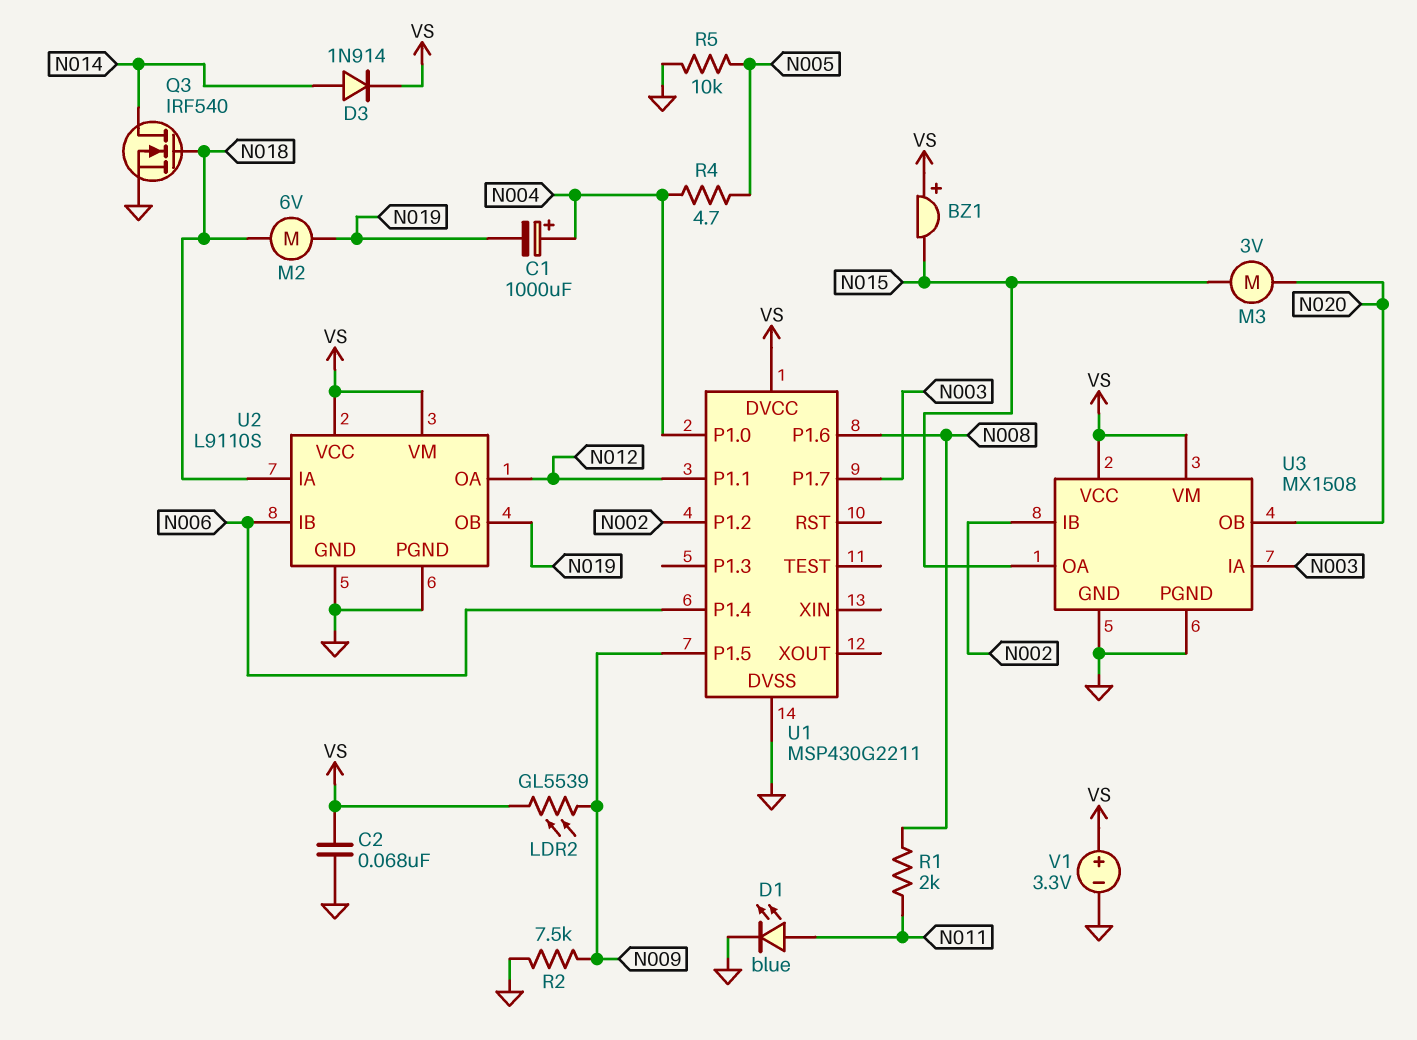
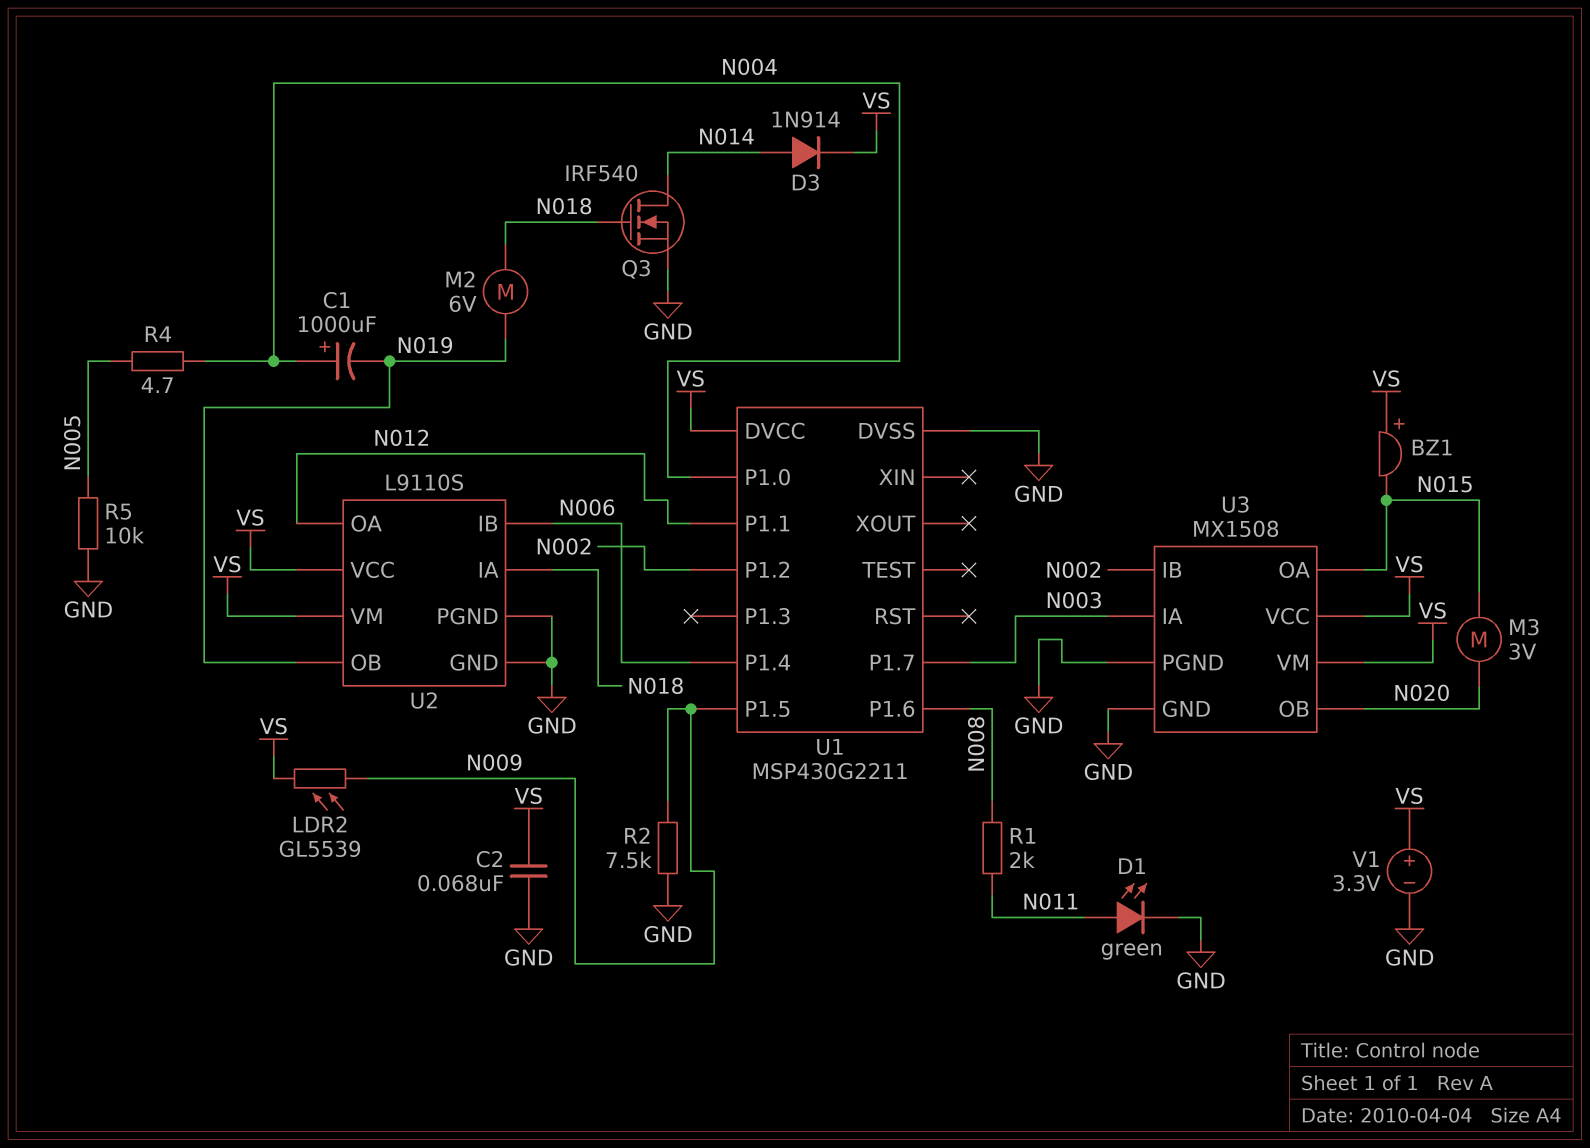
D1: LED blue (A N011, K GND) -> LED green (A N011, K GND)

